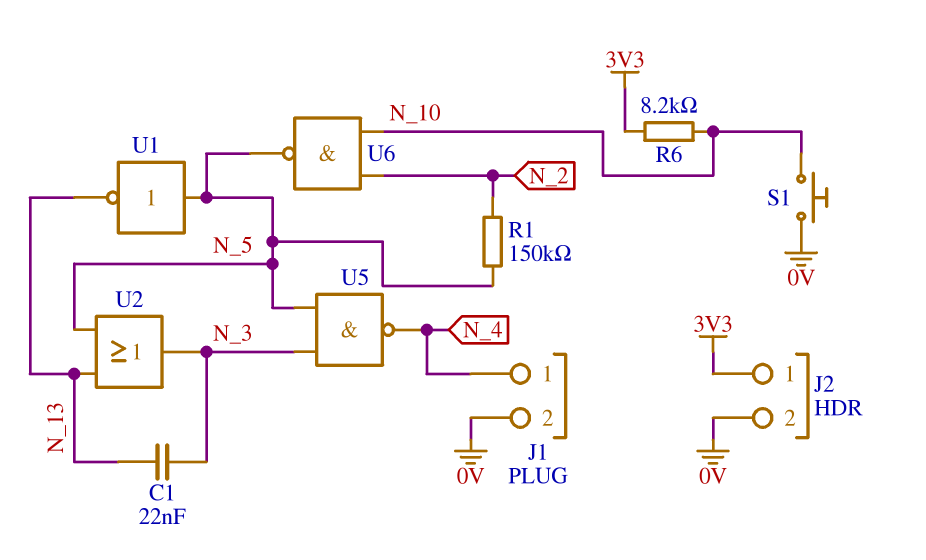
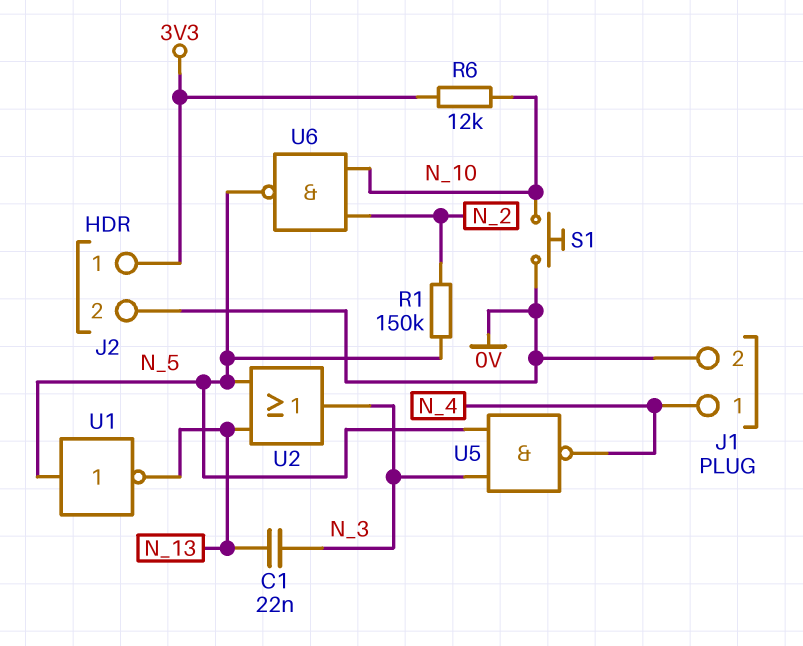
R6: 8.2k (3V3, N_10) -> 12k (3V3, N_10)

